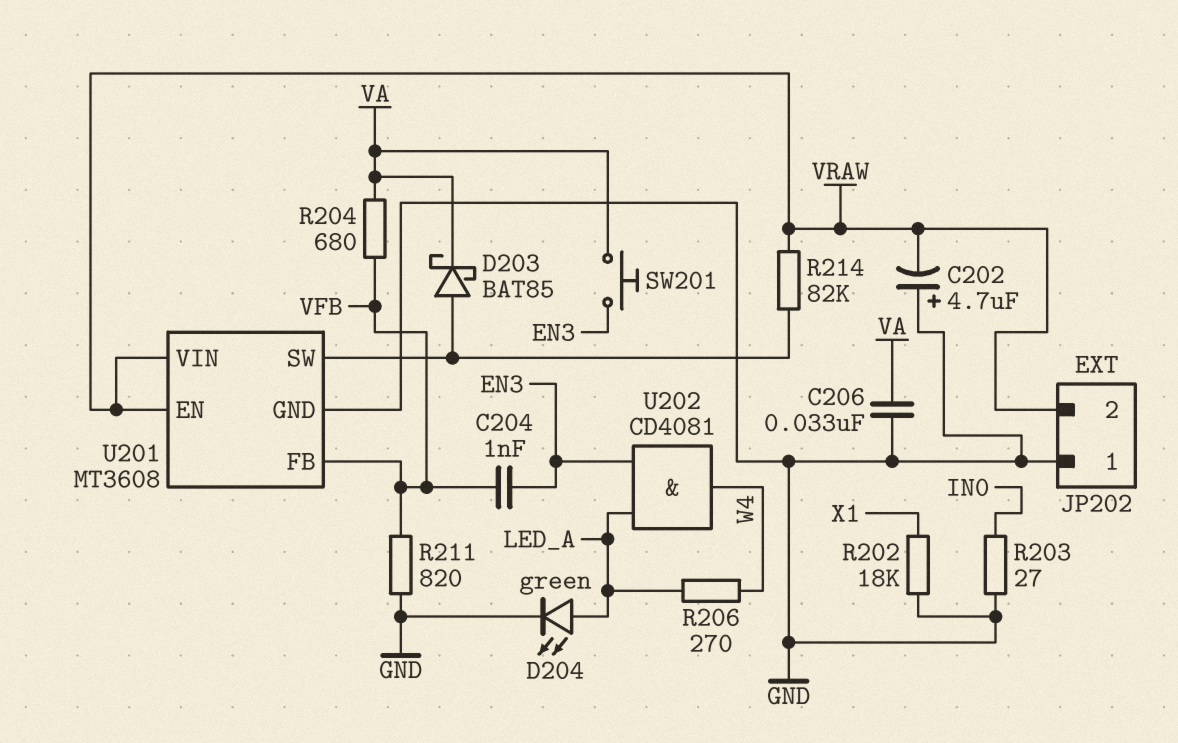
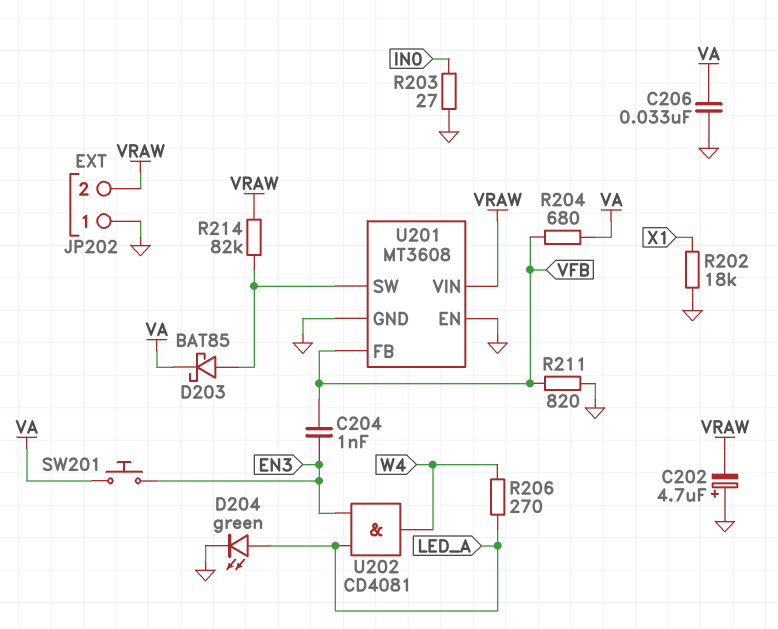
U201 pin EN: VRAW -> GND

